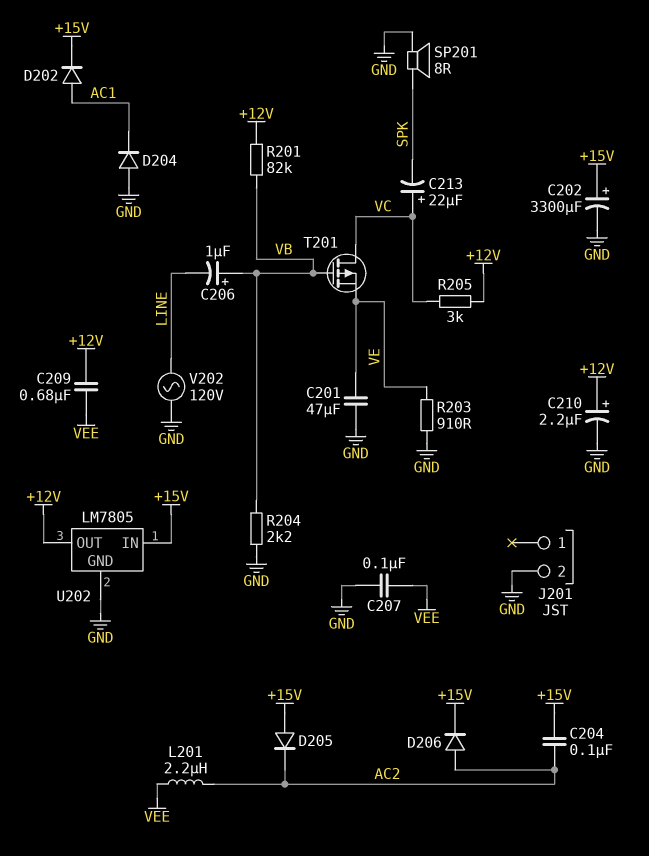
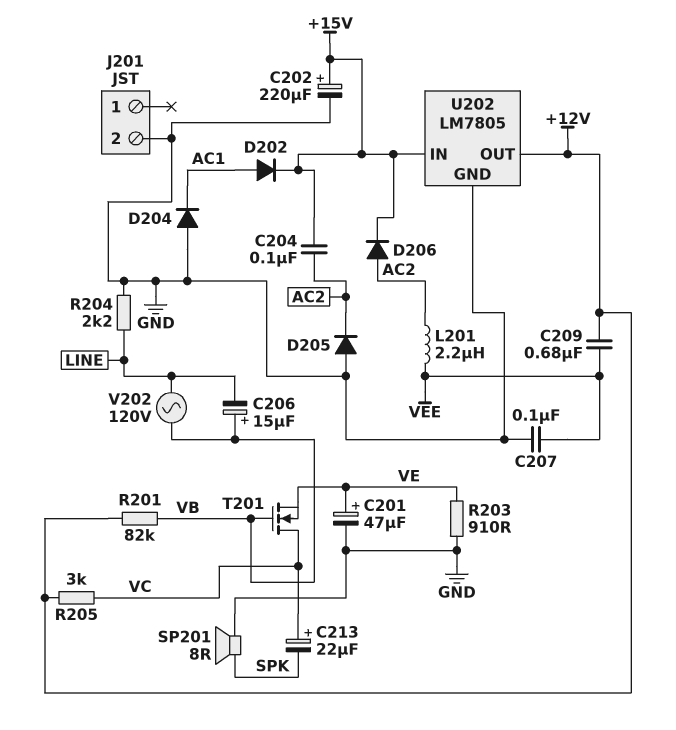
C201: 47uF (GND, VE) -> 47uF (plus VE, minus GND)
C202: 3300uF (plus +15V, minus GND) -> 220uF (plus +15V, minus GND)
C206: 1uF (plus VB, minus LINE) -> 15uF (plus VB, minus LINE)
C210: 2.2uF (plus +12V, minus GND) -> none
D205: diode (A +15V, K AC2) -> diode (A GND, K AC2)
R204: 2.2k (GND, VB) -> 2.2k (GND, LINE)
T201: PMOS (G VB, D VC, S VE) -> NMOS (G VB, D VC, S VE)
V202: AC 120V (GND, LINE) -> AC 120V (LINE, VB)

